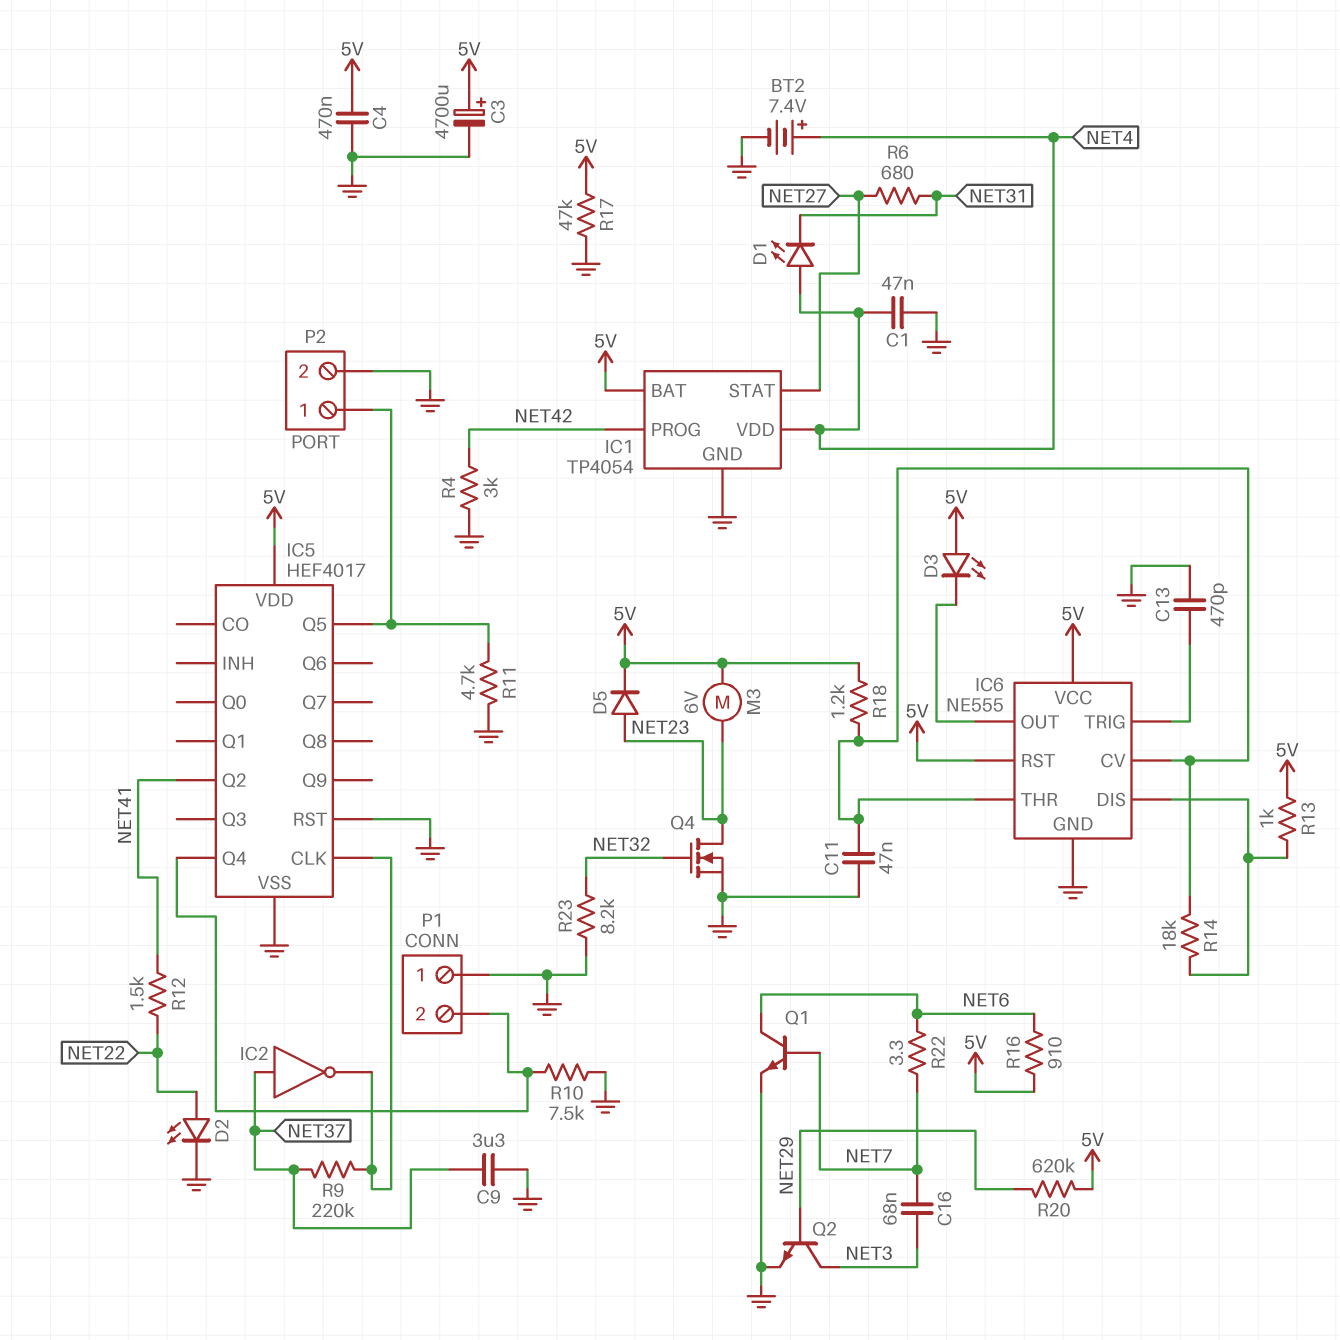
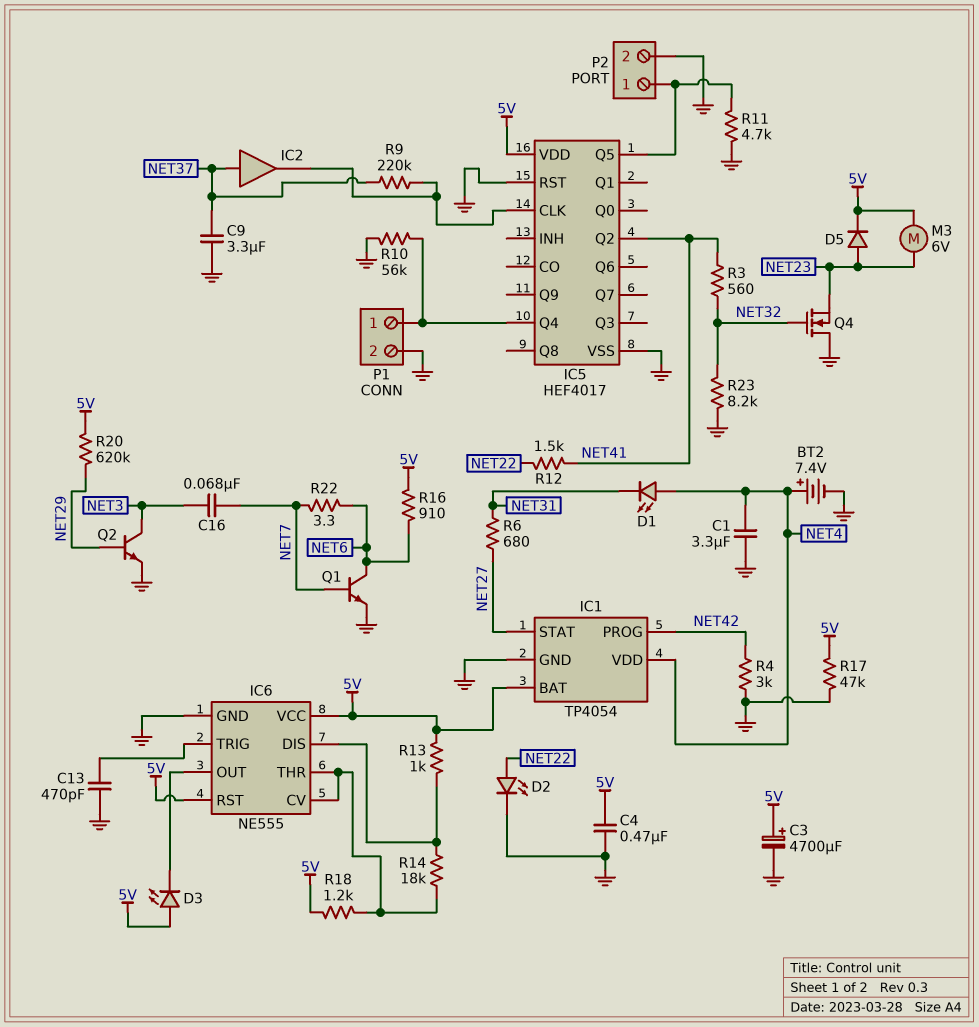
C1: 47nF (GND, NET4) -> 3.3uF (GND, NET4)
C11: 47nF (GND, IC6/CV) -> none
IC2: NOT (in NET37, out IC5/CLK) -> buffer (in NET37, out IC5/CLK)
P1 pin 1: GND -> IC5/Q4
P1 pin 2: IC5/Q4 -> GND
Q4: NMOS (G NET32, D NET23, S GND) -> NMOS (G NET32, D GND, S NET23)
R3: none -> 560 (NET32, NET41)
R10: 7.5k (GND, IC5/Q4) -> 56k (GND, IC5/Q4)

